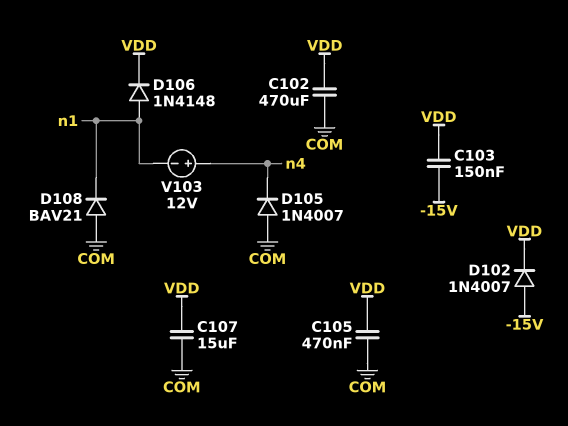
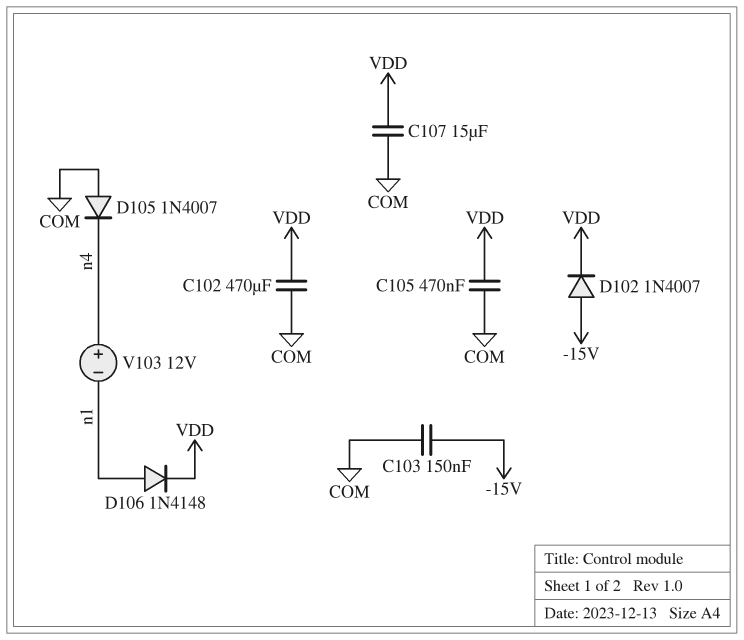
C103: 150nF (-15V, VDD) -> 150nF (-15V, COM)
D108: diode BAV21 (A COM, K n1) -> none

